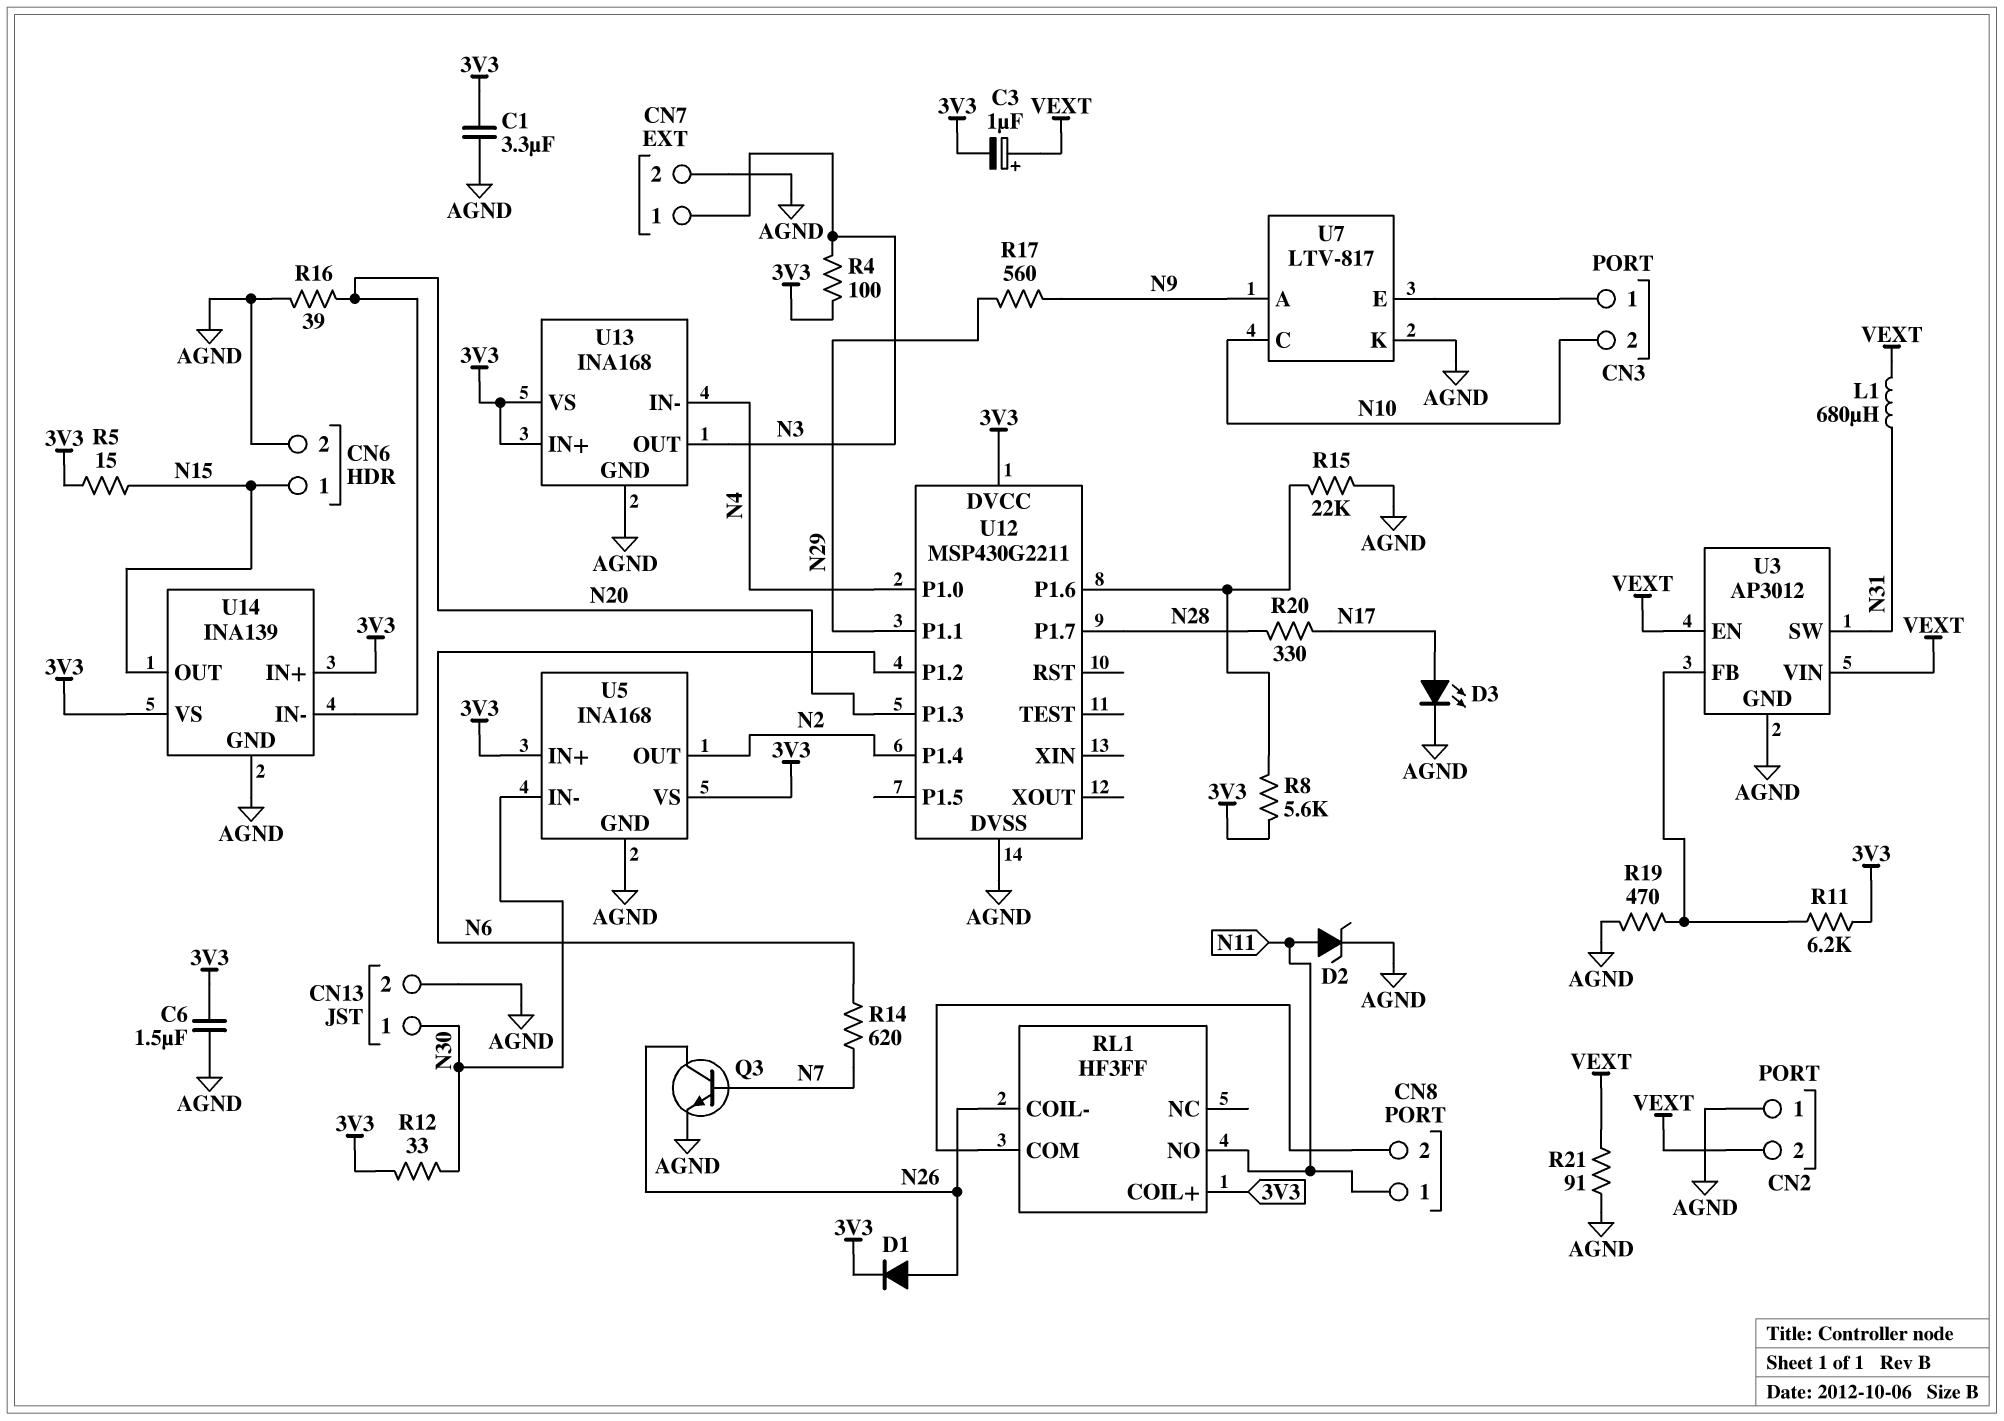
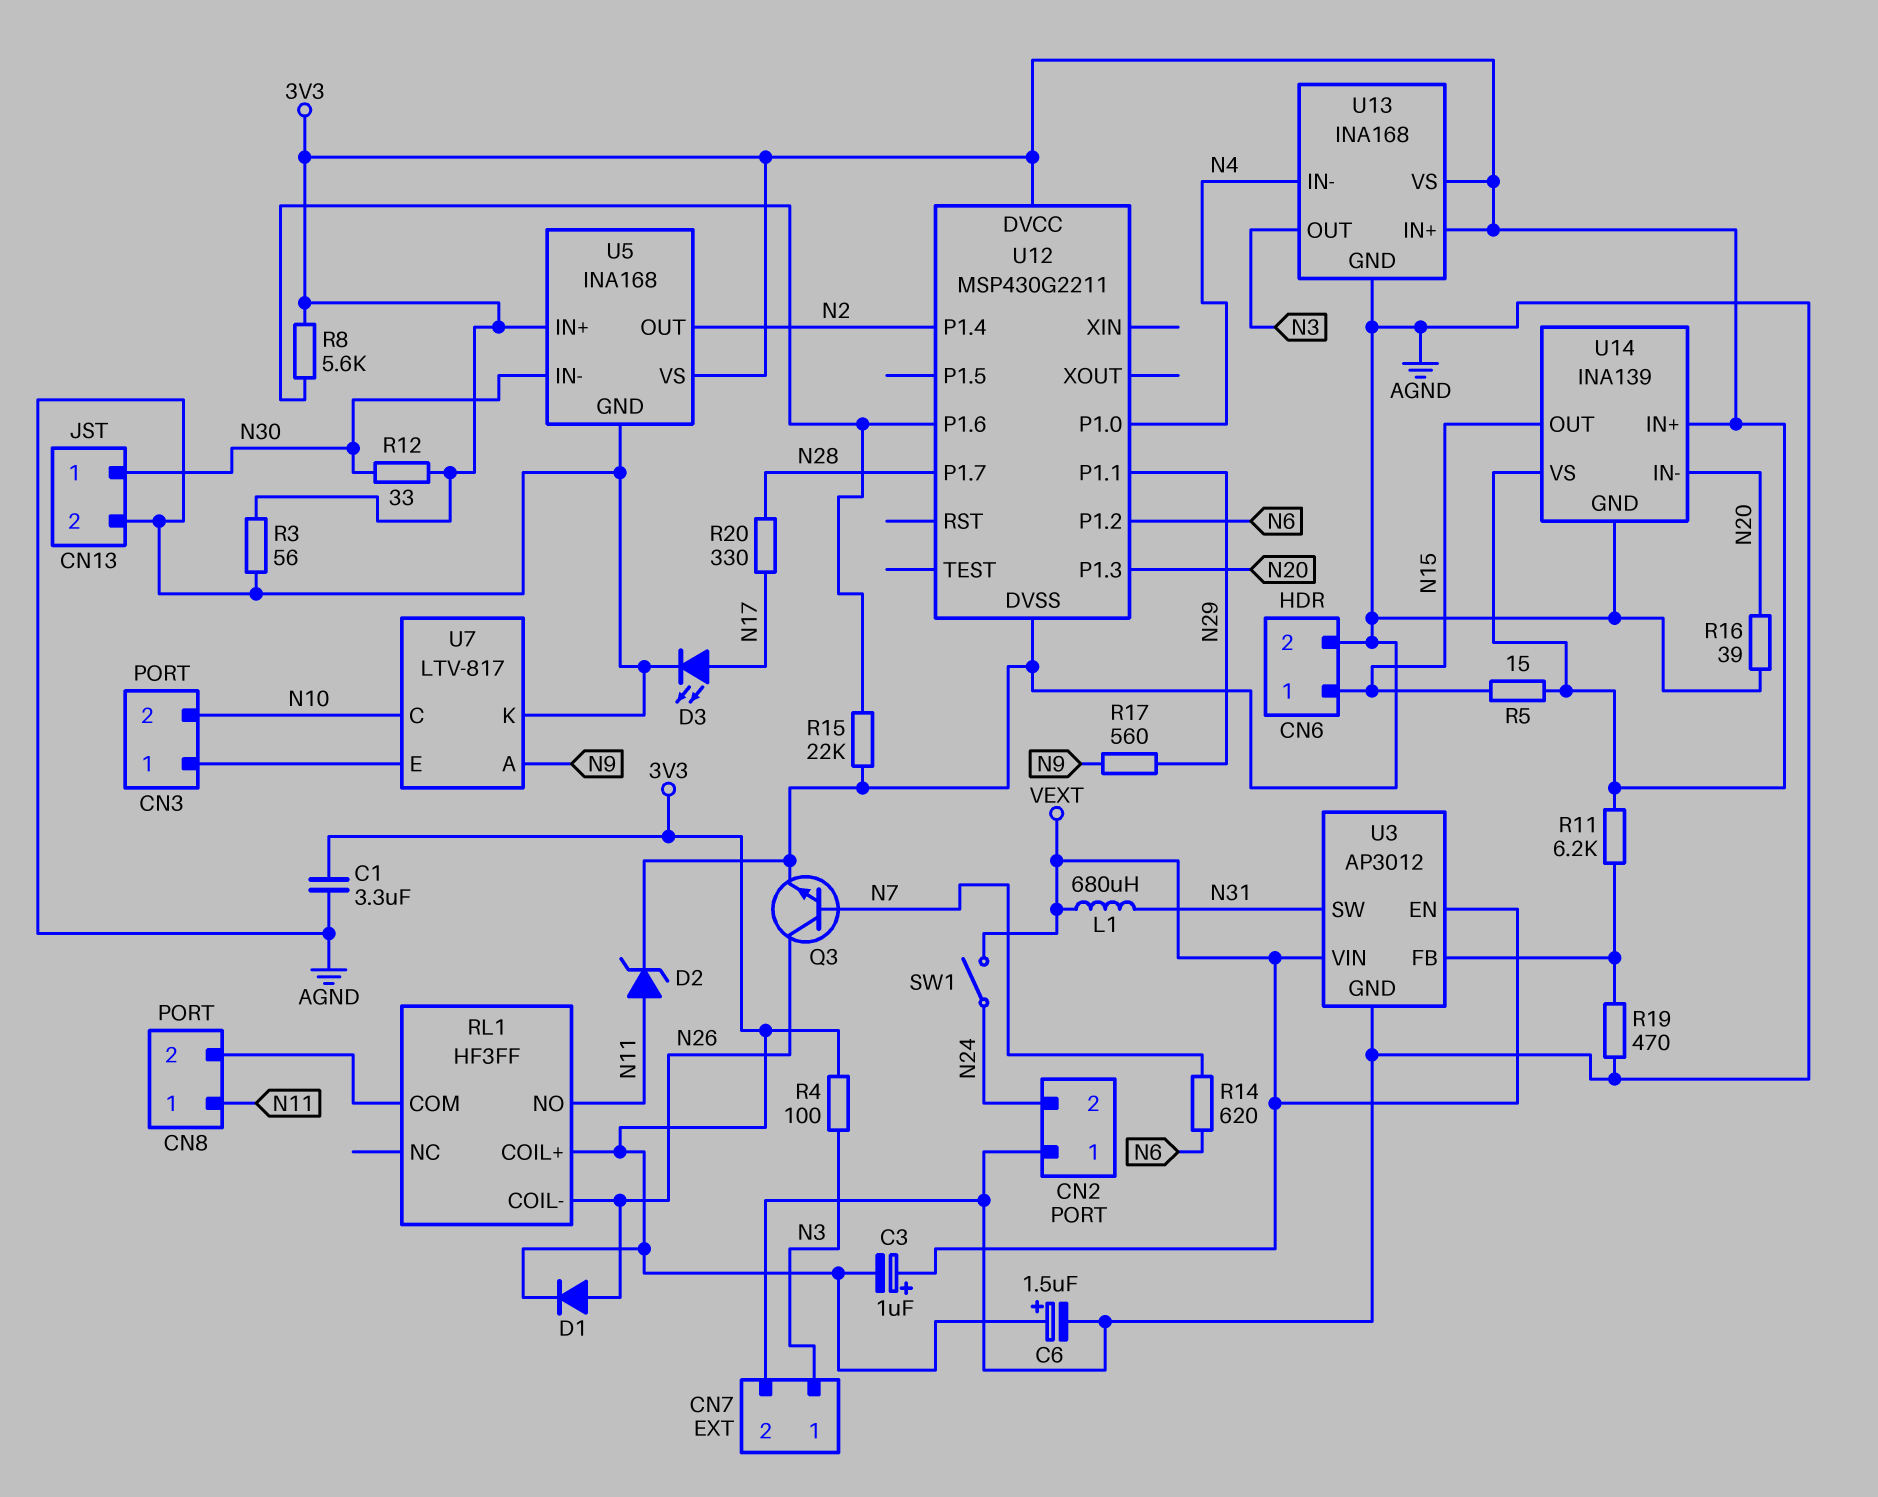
C6: 1.5uF (3V3, AGND) -> 1.5uF (plus 3V3, minus AGND)
CN2 pin 2: VEXT -> N24
R3: none -> 56 (3V3, AGND)
R21: 91 (AGND, VEXT) -> none
SW1: none -> switch (N24, VEXT)

